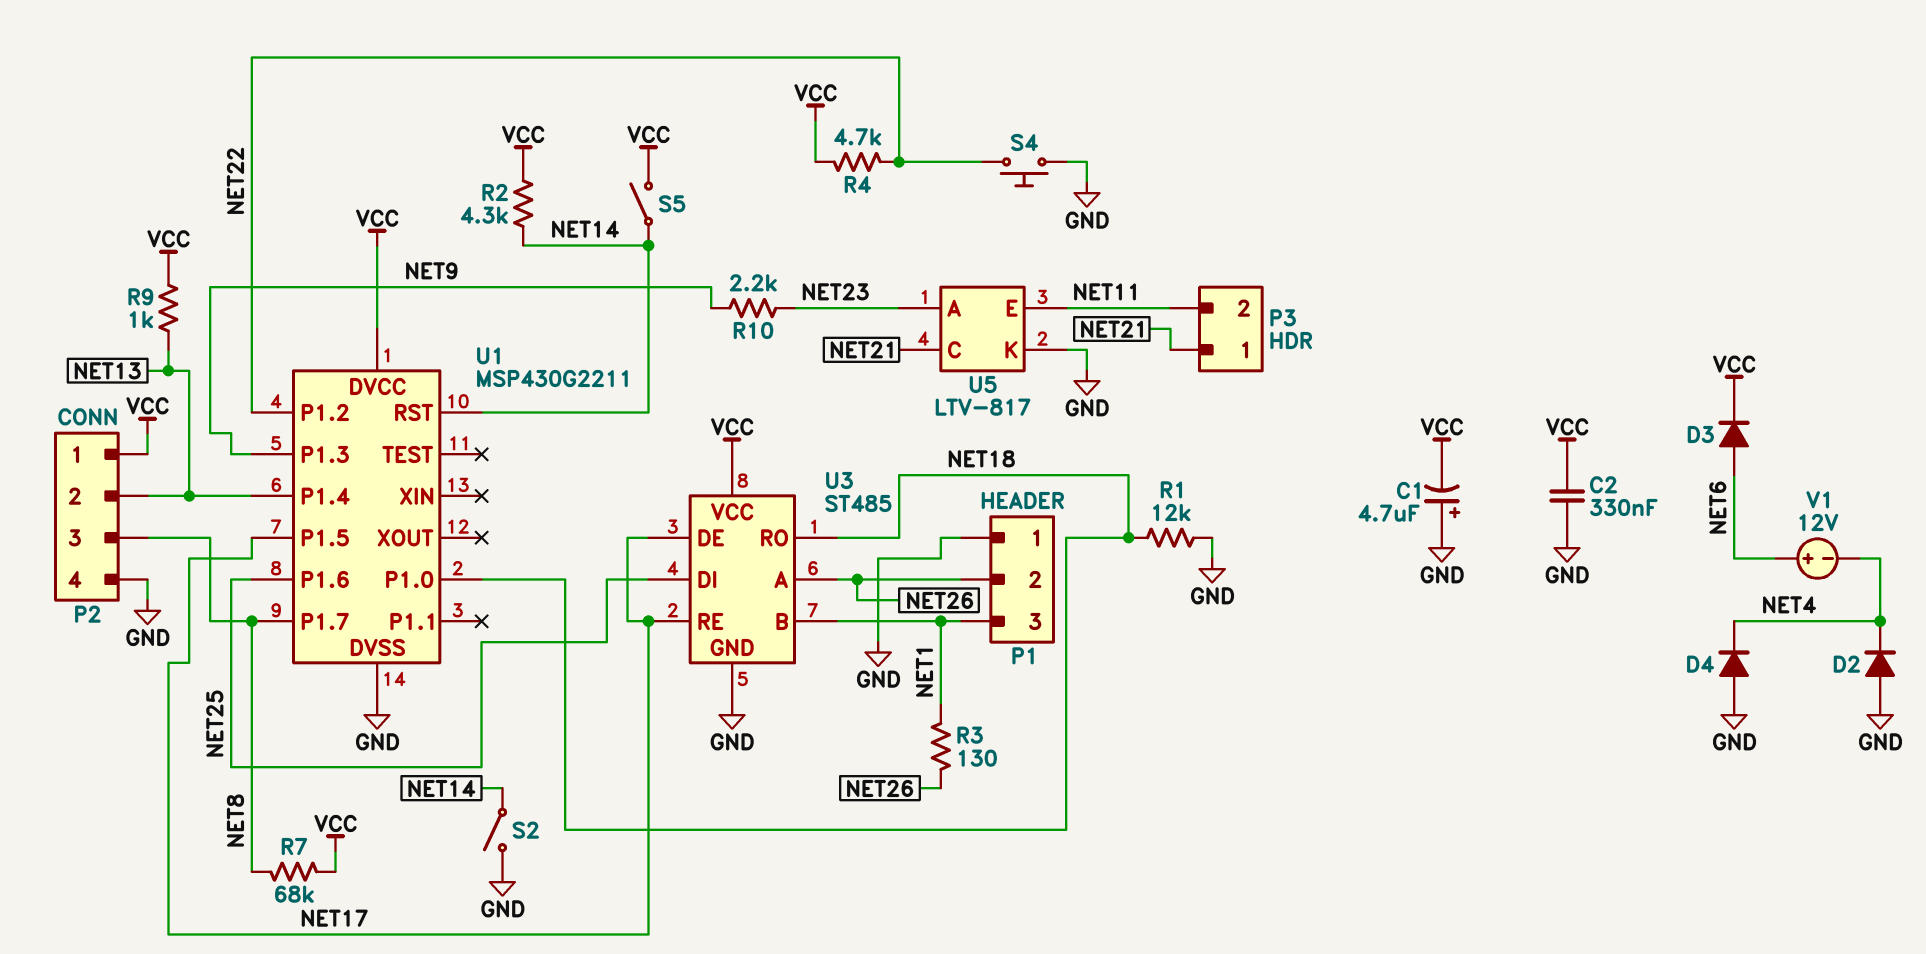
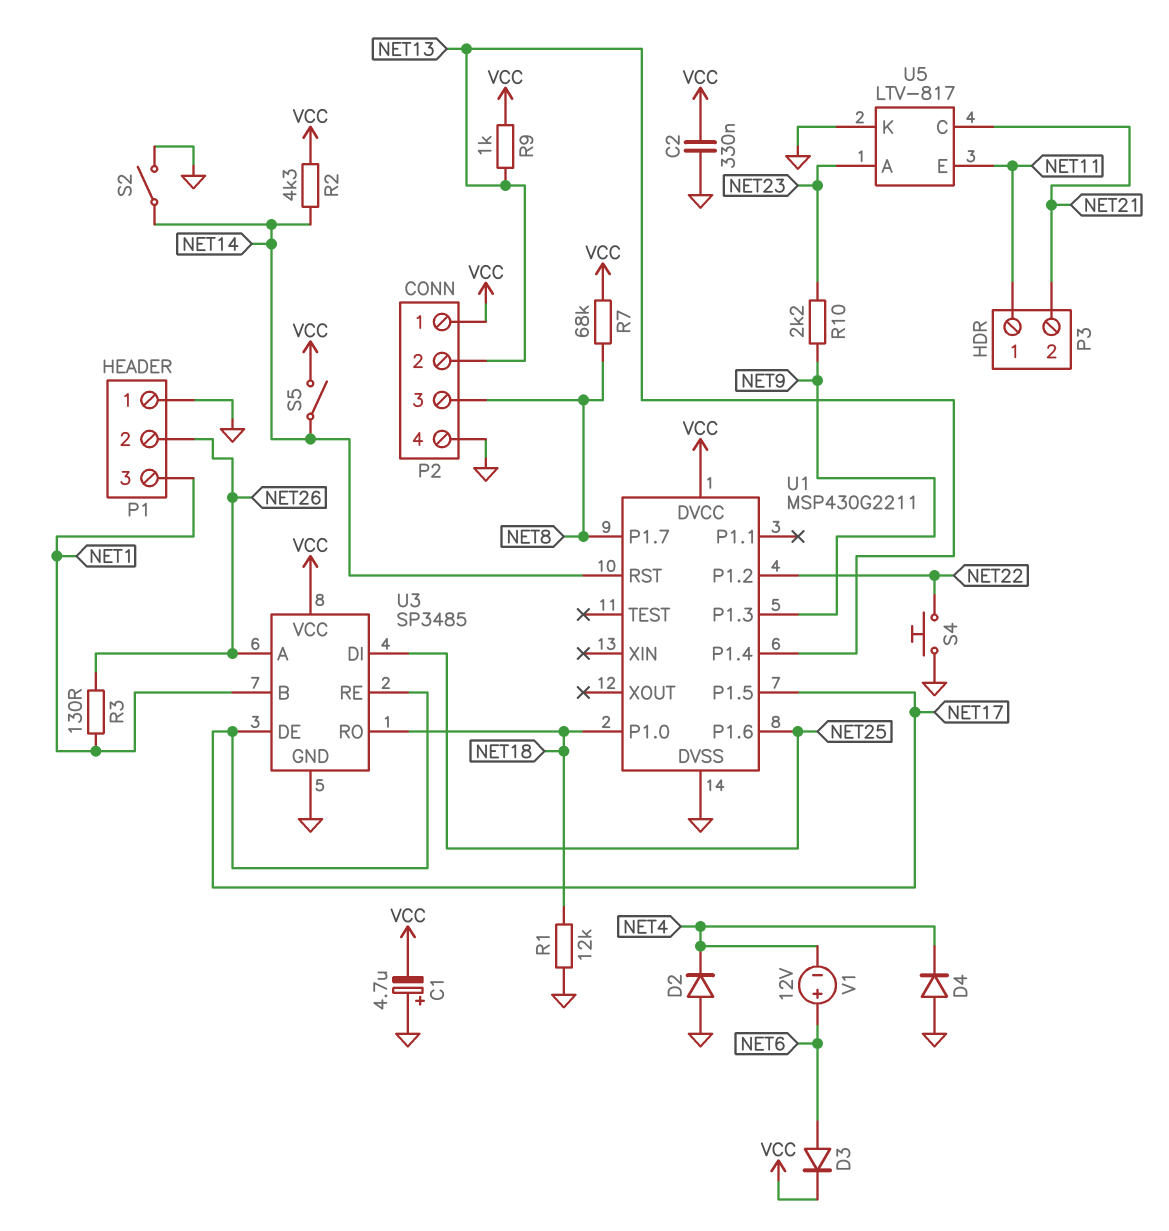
P3 pin 1: NET21 -> NET11
P3 pin 2: NET11 -> NET21
R4: 4.7k (NET22, VCC) -> none
U3: ST485 -> SP3485

